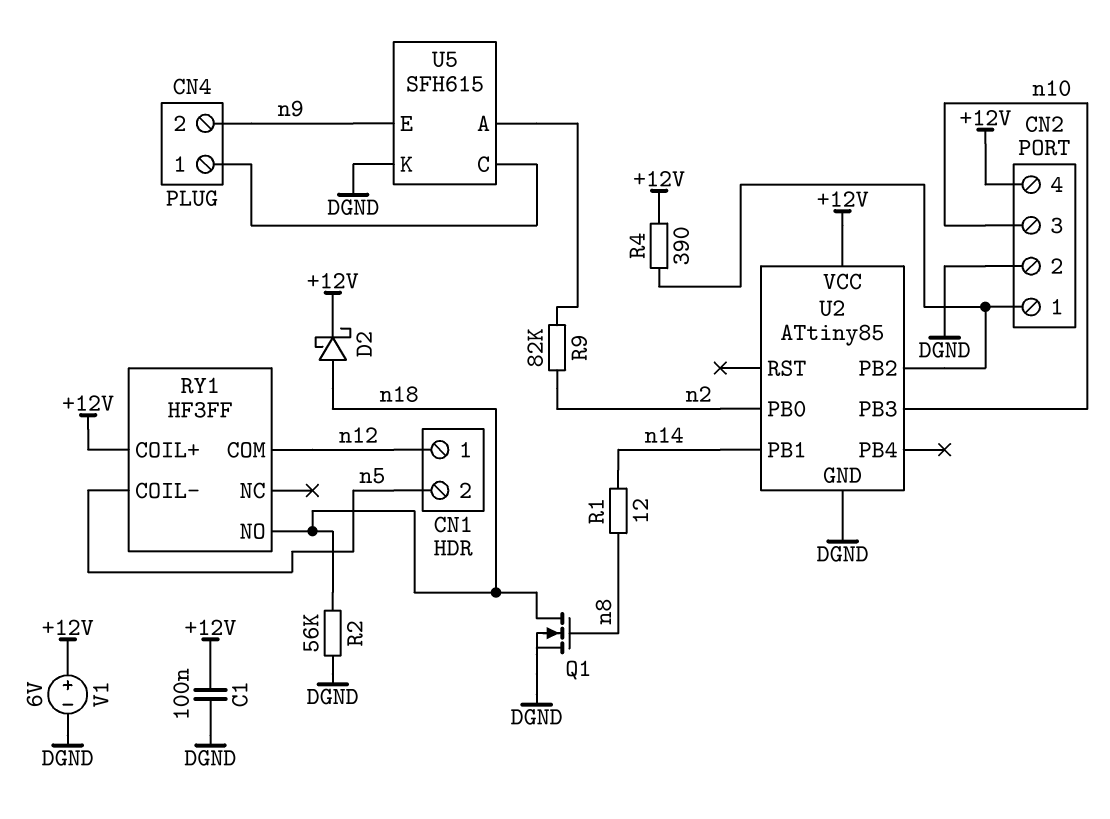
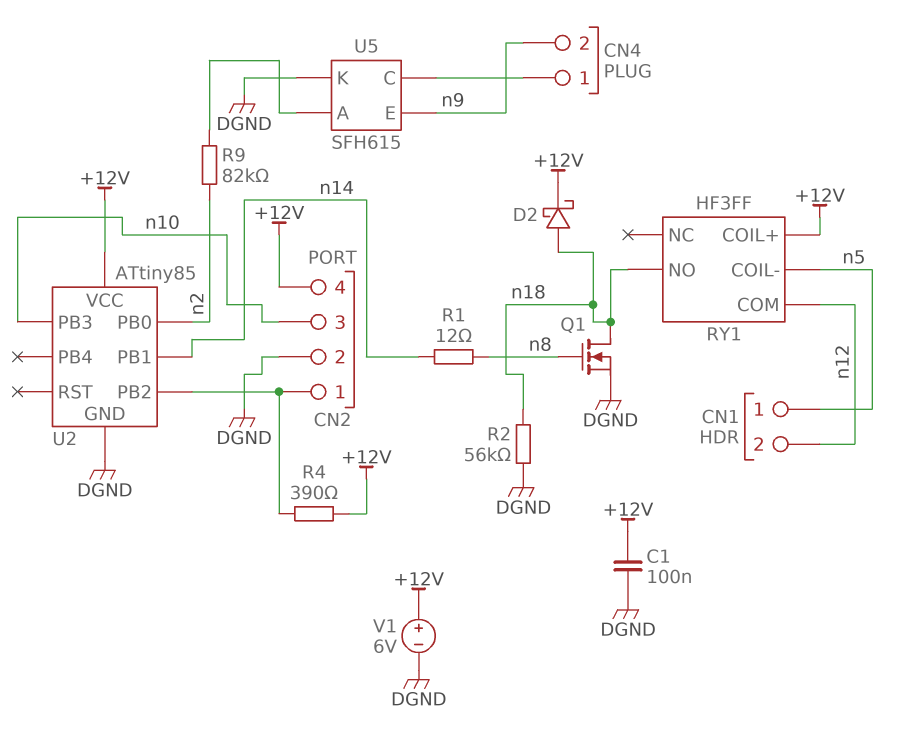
CN1 pin 1: n12 -> n5
CN1 pin 2: n5 -> n12

